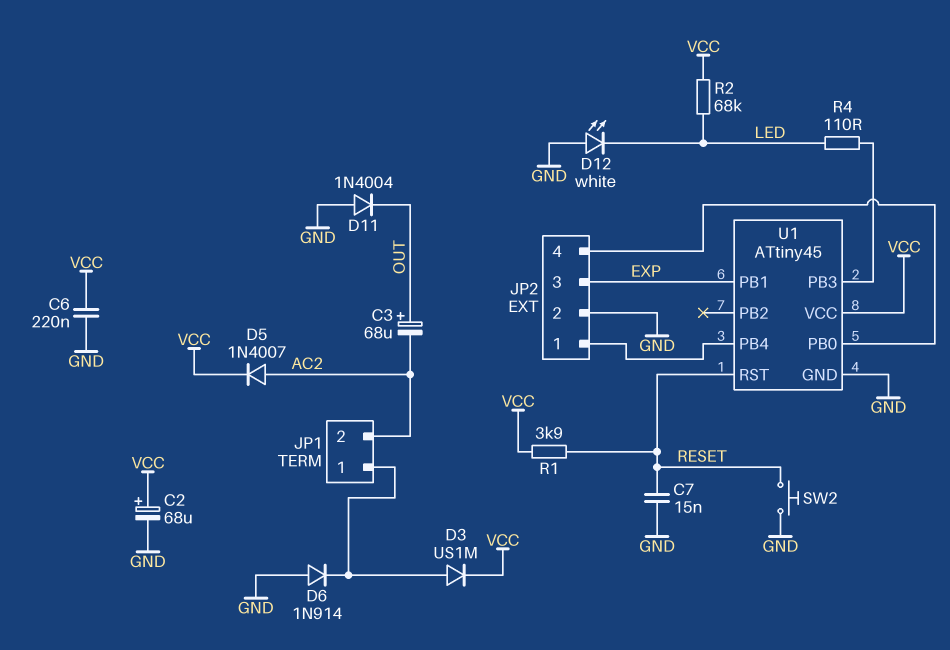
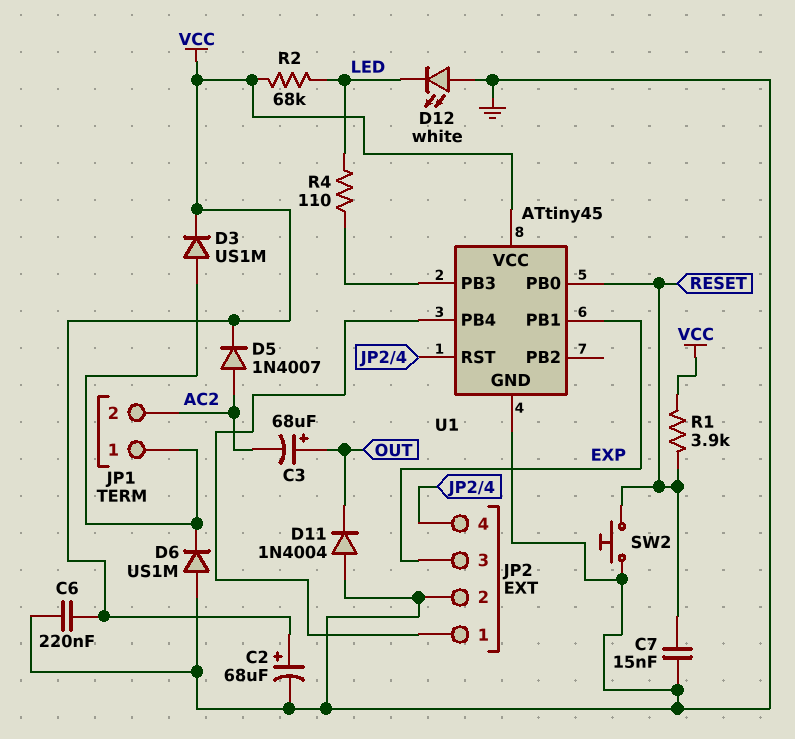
D6: diode 1N914 (A GND, K JP1/1) -> diode US1M (A GND, K JP1/1)
U1 pin PB0: JP2/4 -> RESET
U1 pin RST: RESET -> JP2/4

